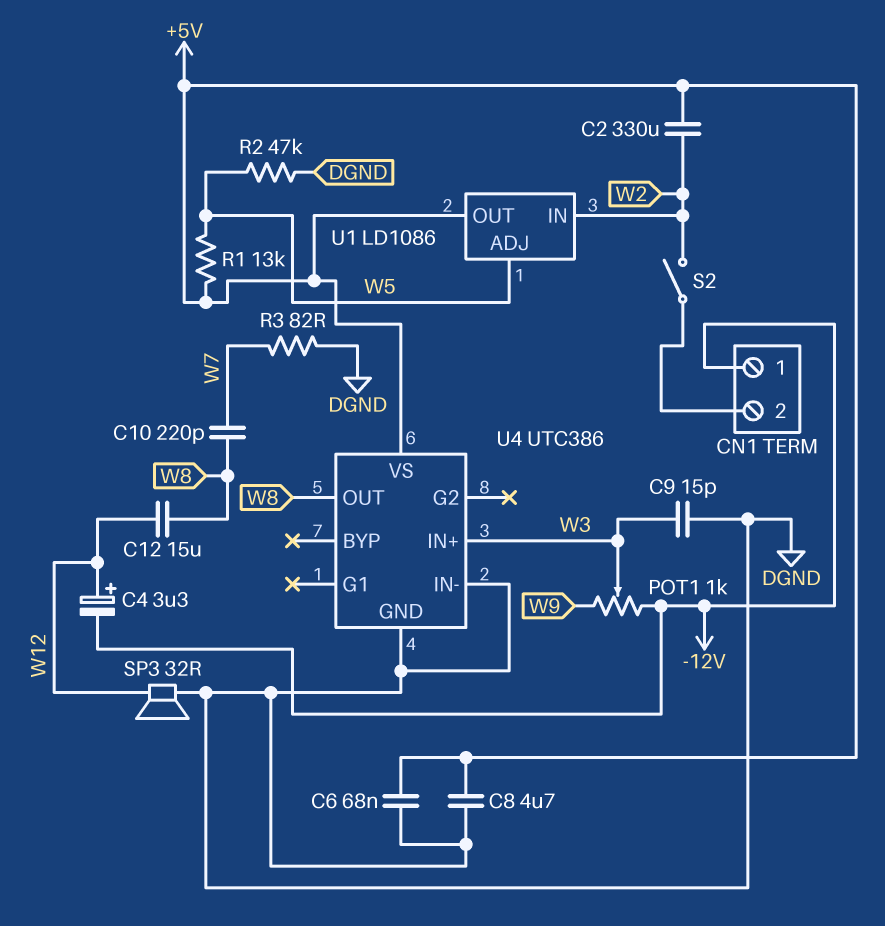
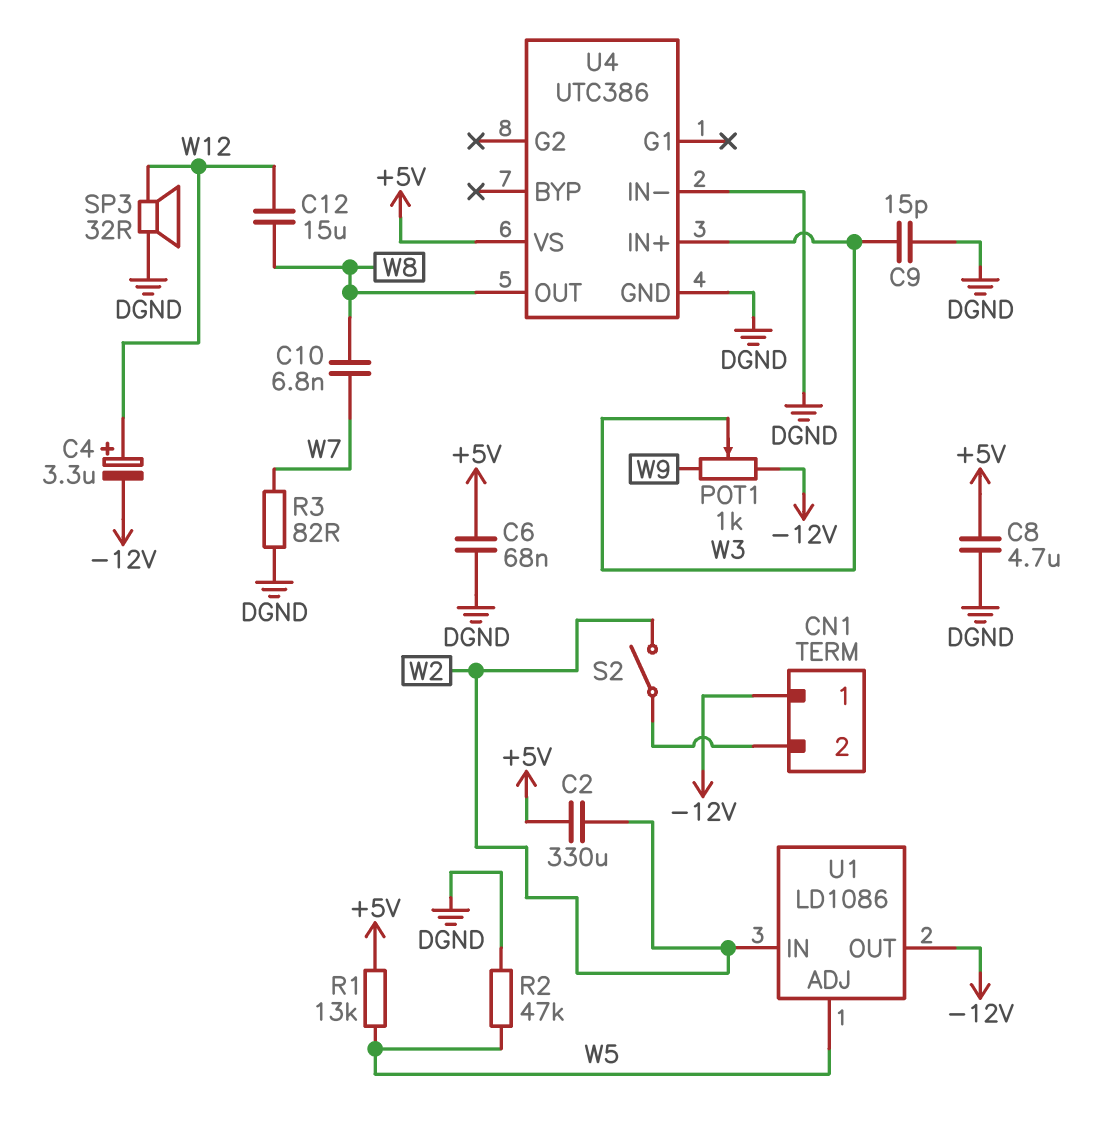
C10: 220pF (W7, W8) -> 6.8nF (W7, W8)
U1 pin OUT: +5V -> -12V

